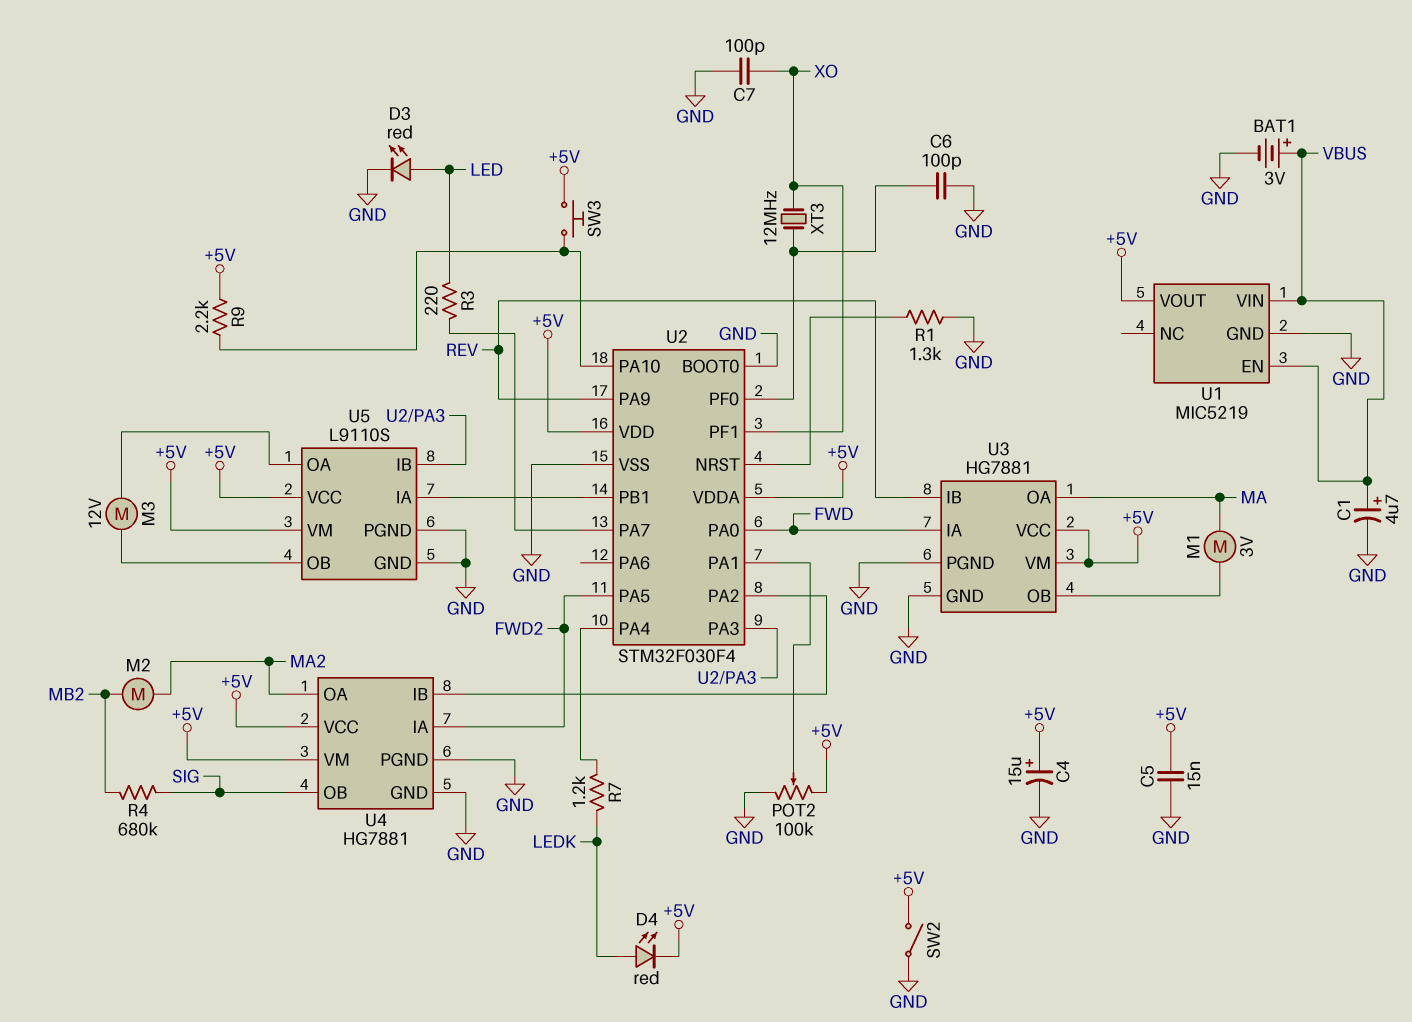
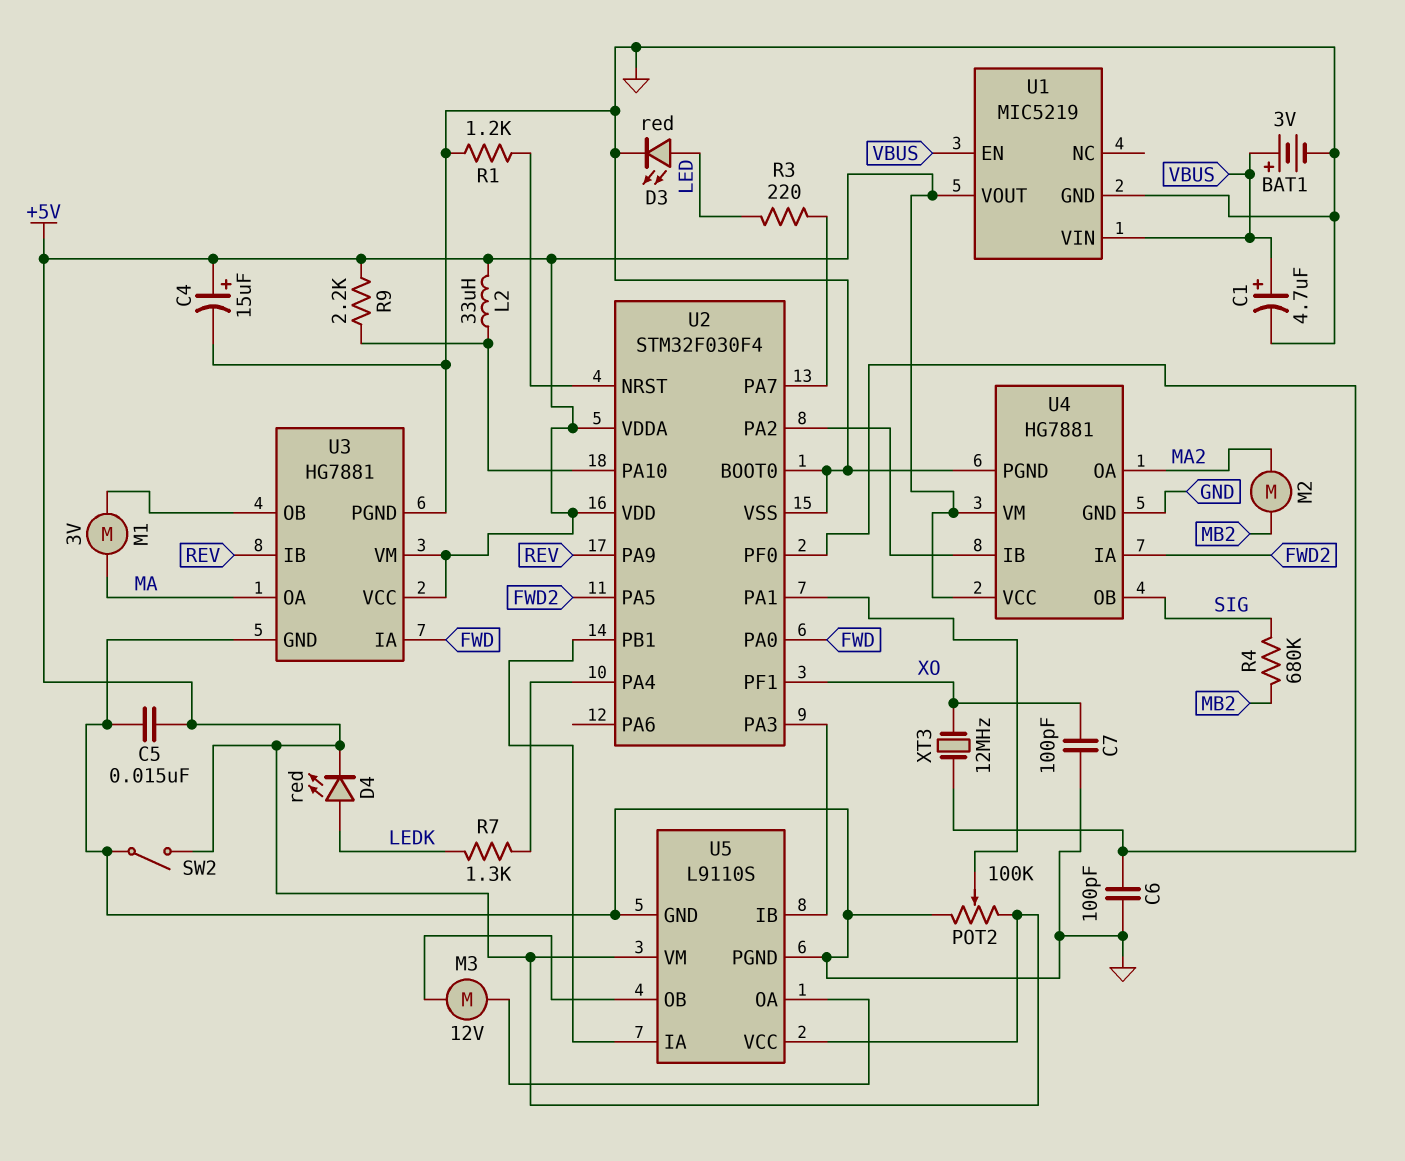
L2: none -> 33uH (+5V, U2/PA10)
R1: 1.3k (GND, U2/NRST) -> 1.2k (GND, U2/NRST)
R7: 1.2k (LEDK, U2/PA4) -> 1.3k (LEDK, U2/PA4)
SW3: button (+5V, U2/PA10) -> none

